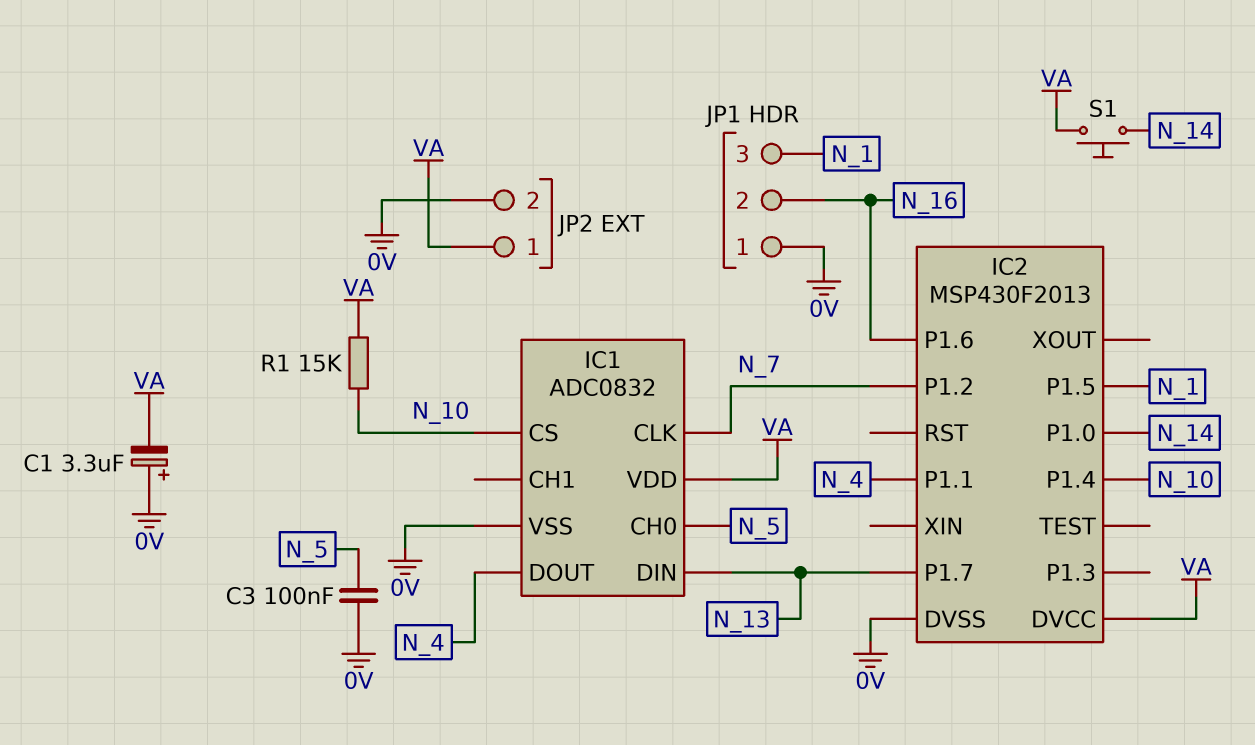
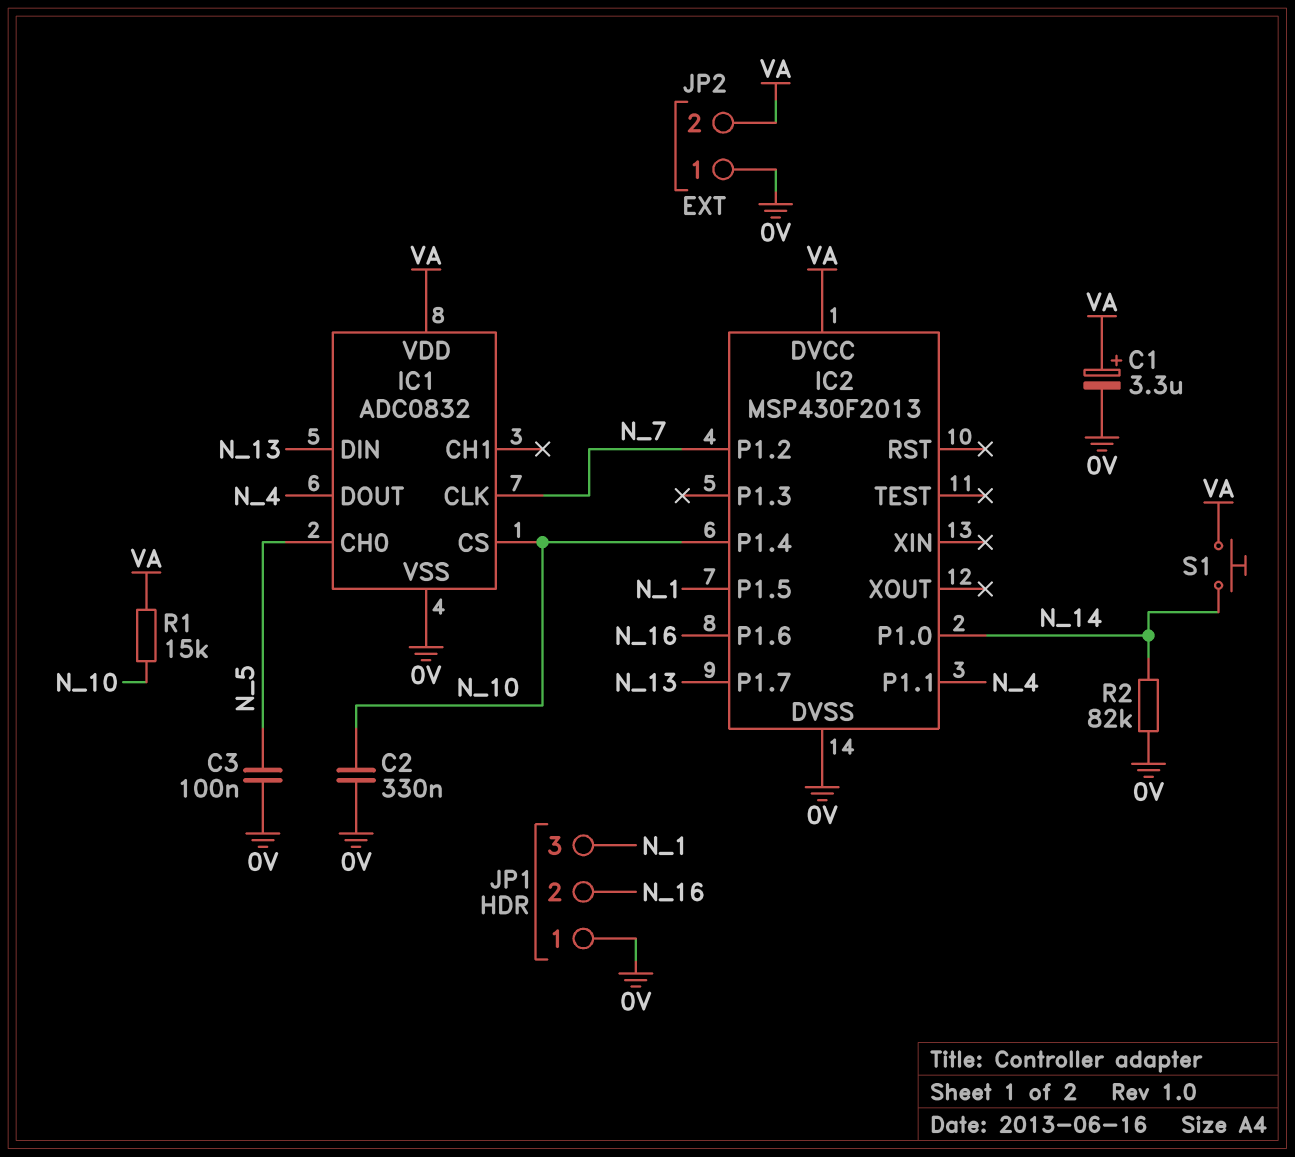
C1: 3.3uF (plus 0V, minus VA) -> 3.3uF (plus VA, minus 0V)
C2: none -> 330nF (0V, N_10)
JP2 pin 1: VA -> 0V
JP2 pin 2: 0V -> VA
R2: none -> 82k (0V, N_14)

